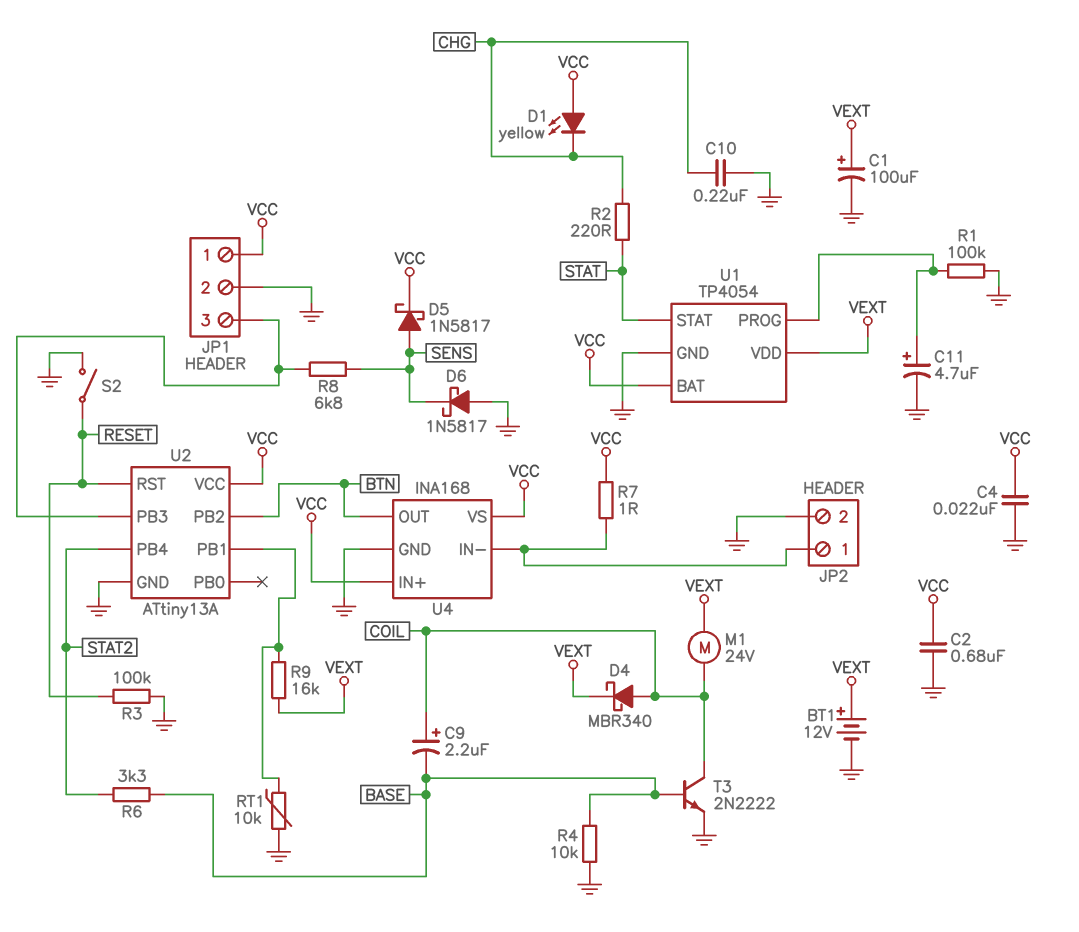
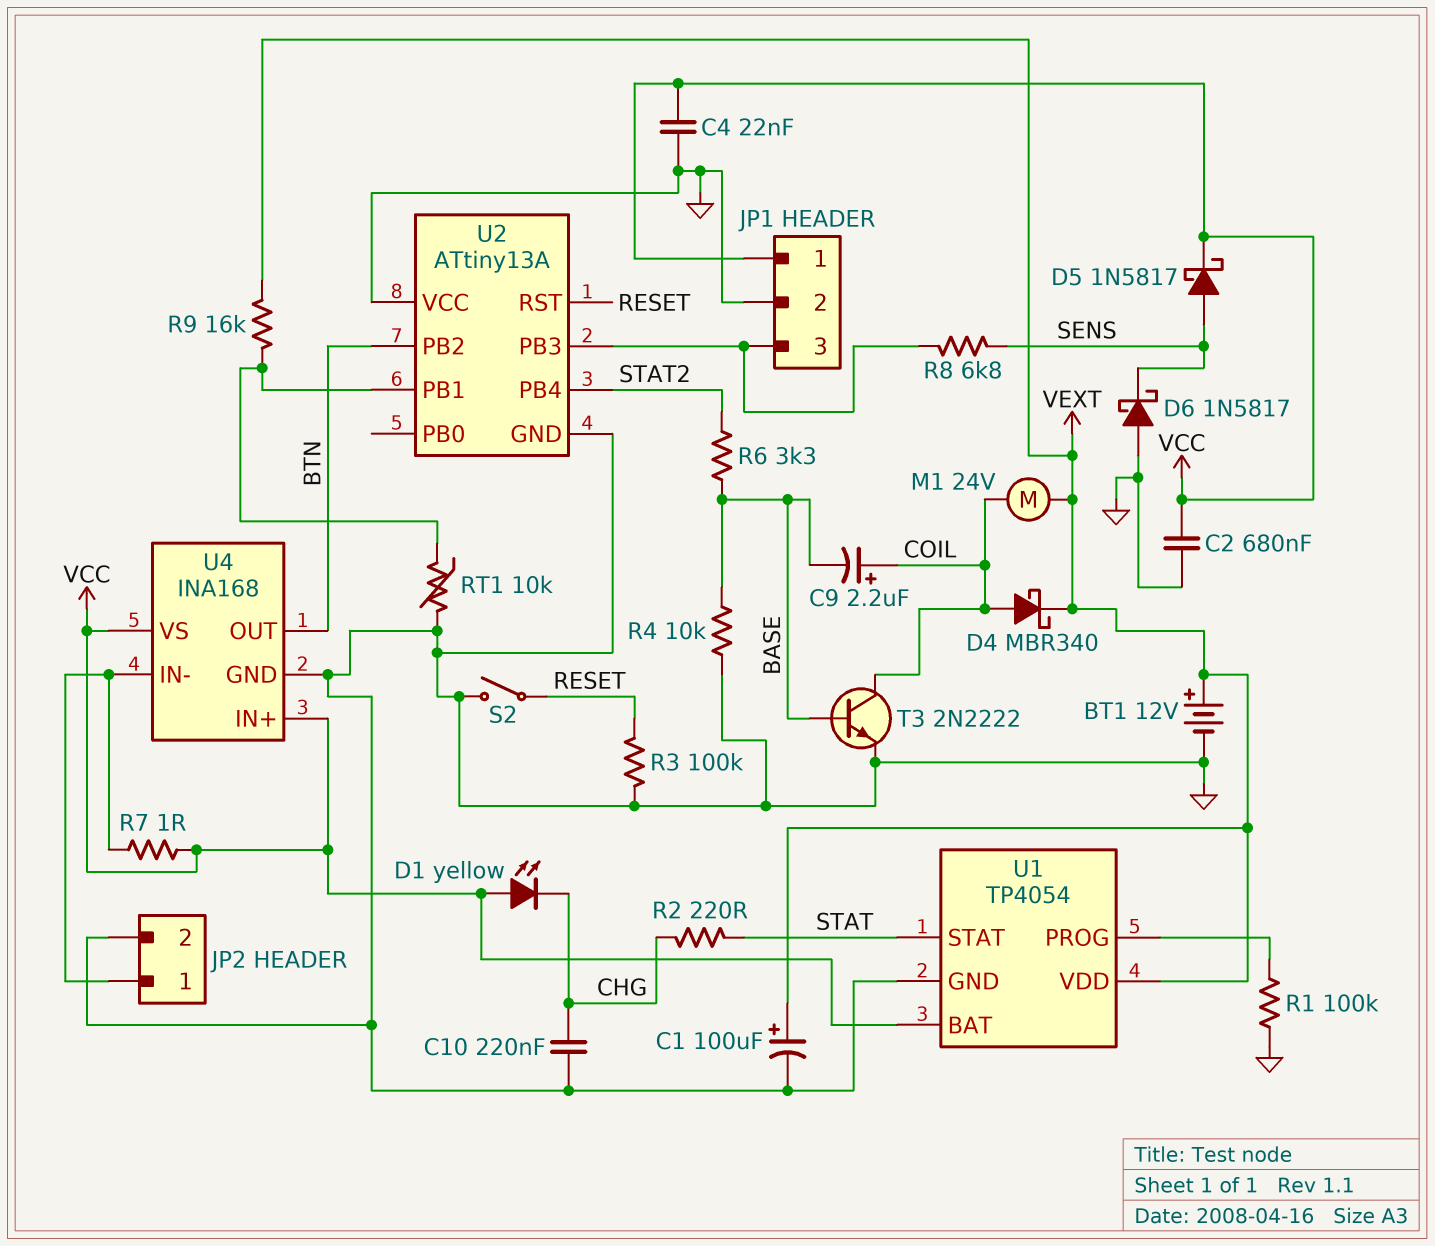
C11: 4.7uF (plus U1/PROG, minus GND) -> none
U2 pin VCC: VCC -> GND

